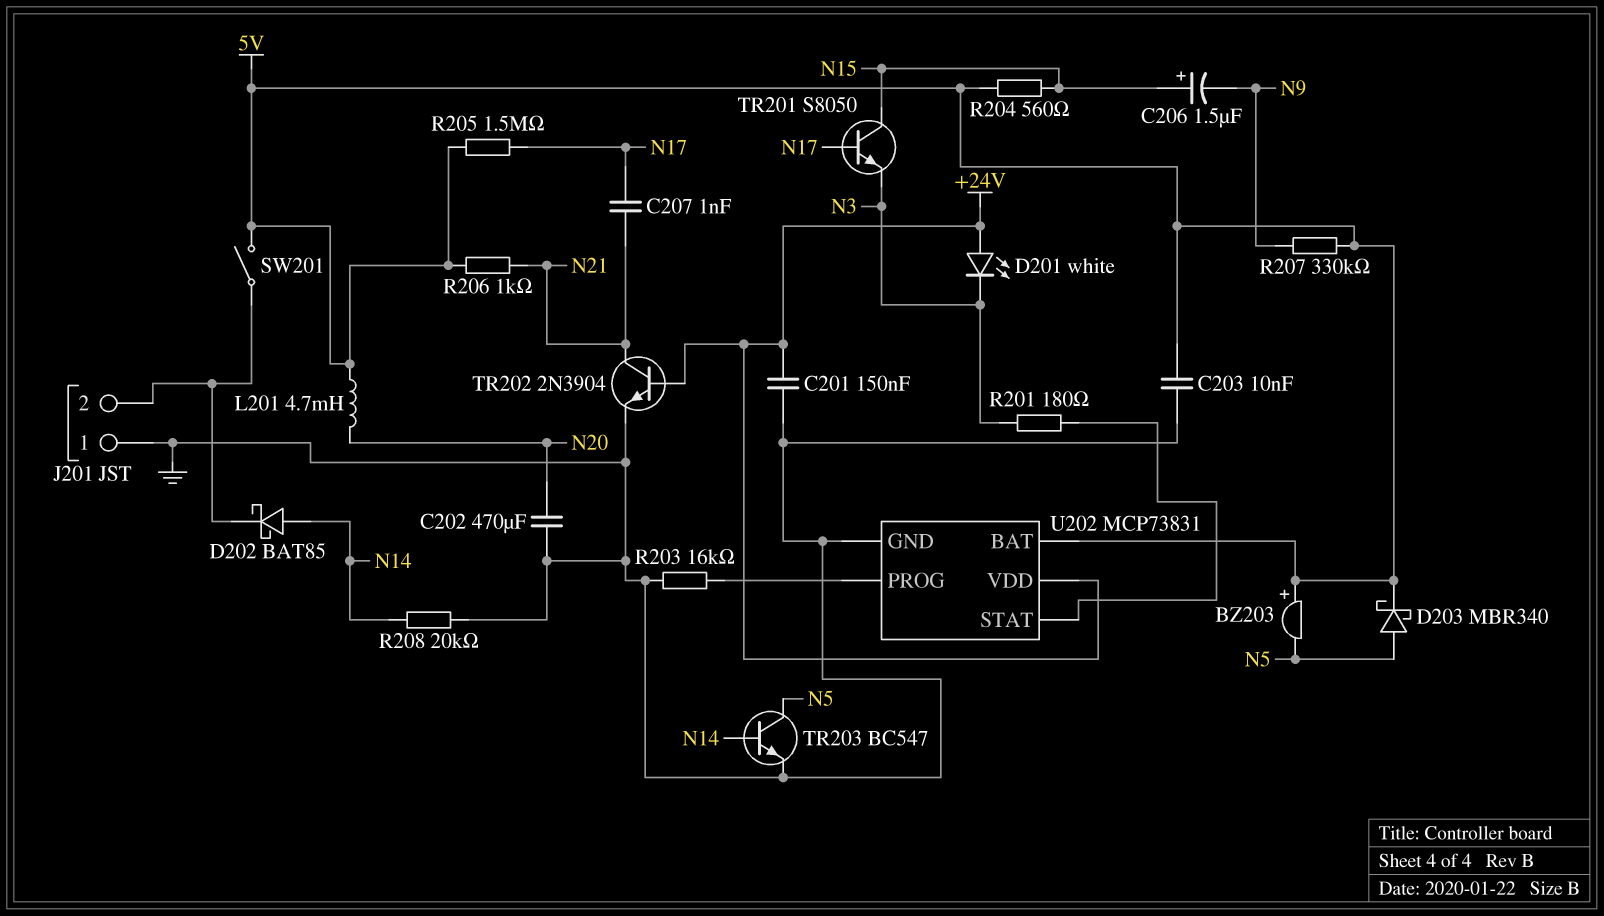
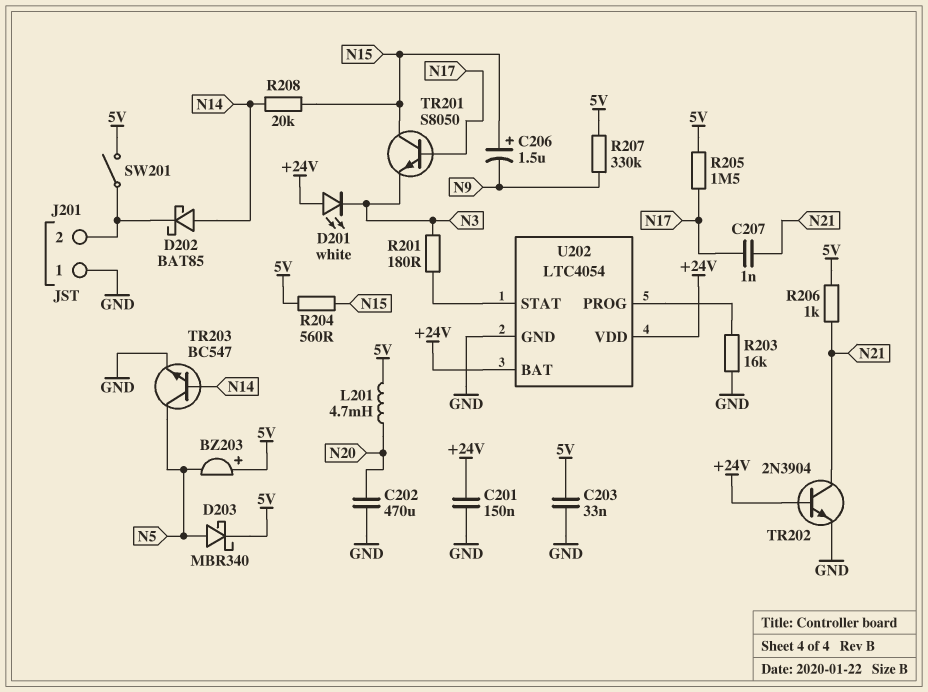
C203: 10nF (5V, GND) -> 33nF (5V, GND)
R208: 20k (GND, N14) -> 20k (N14, N15)
U202: MCP73831 -> LTC4054
U202 pin BAT: 5V -> +24V

